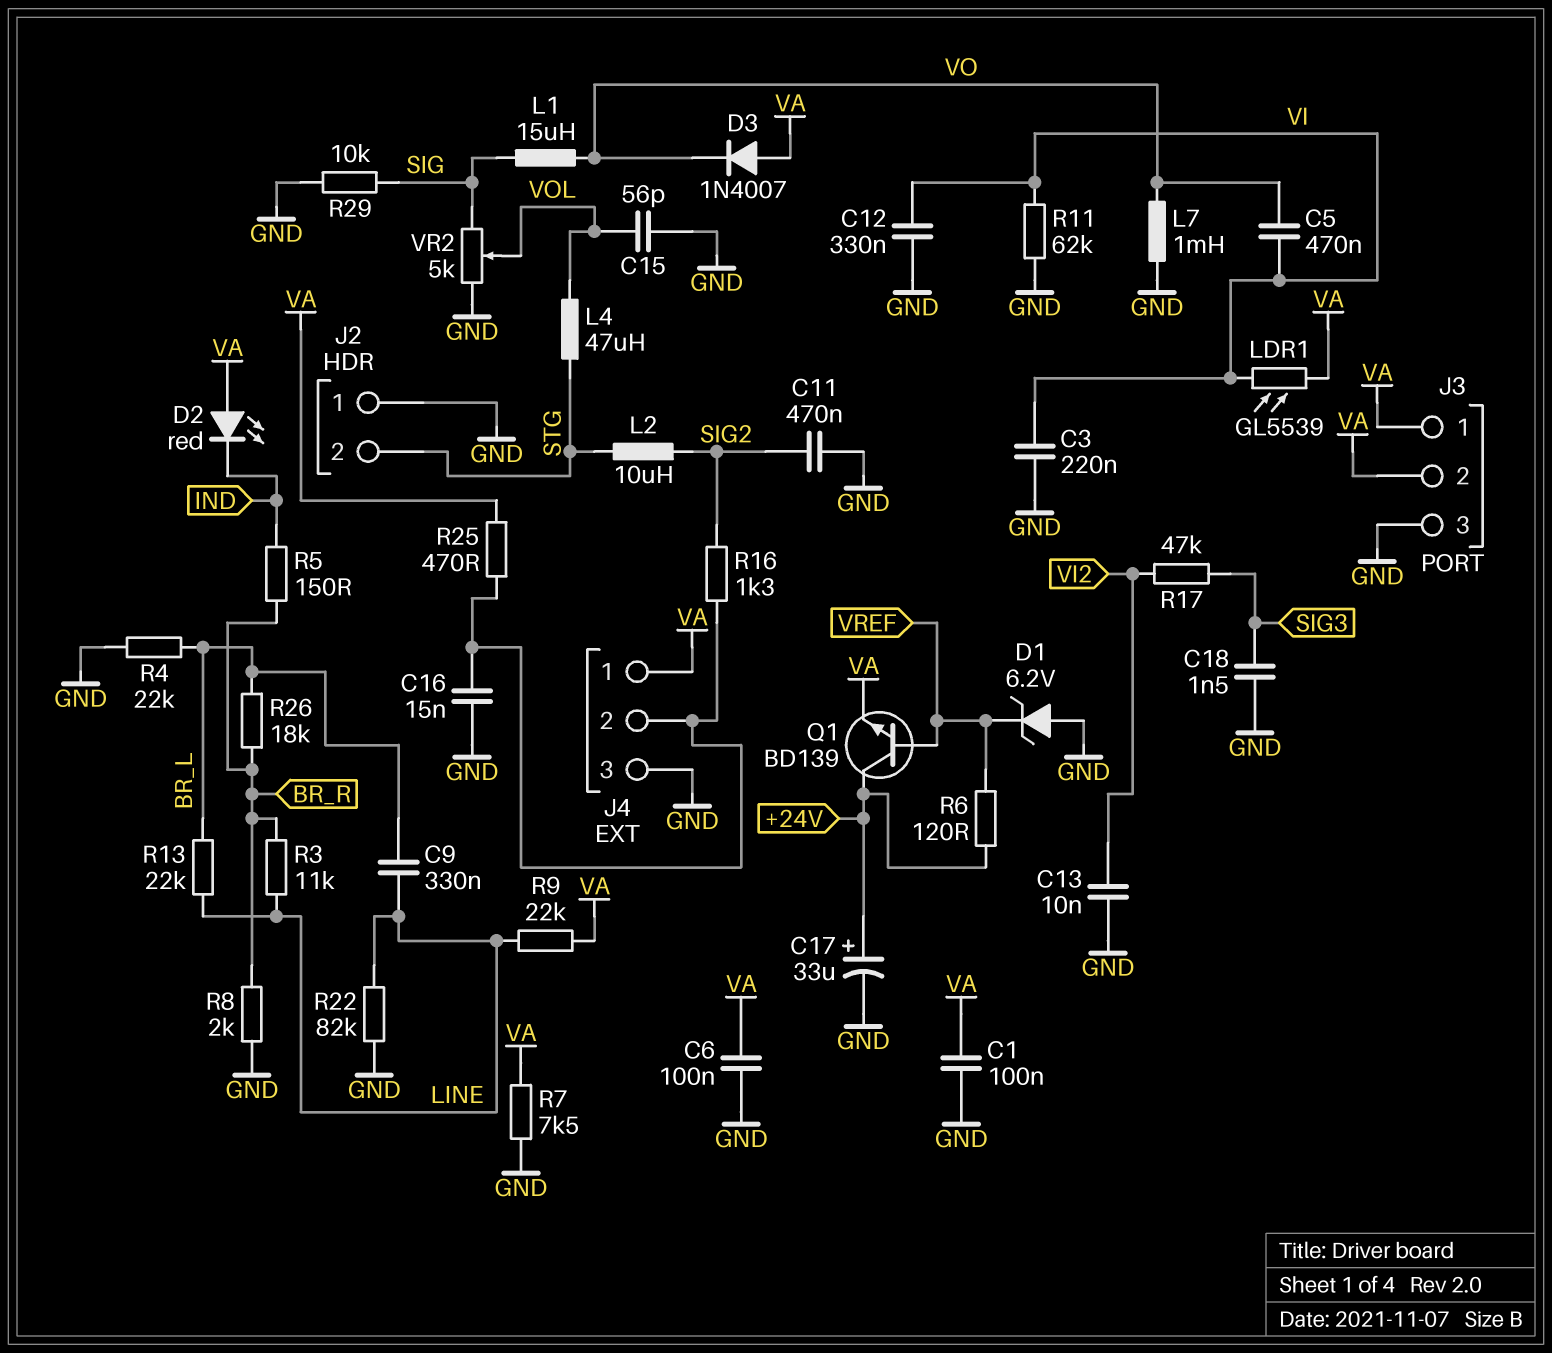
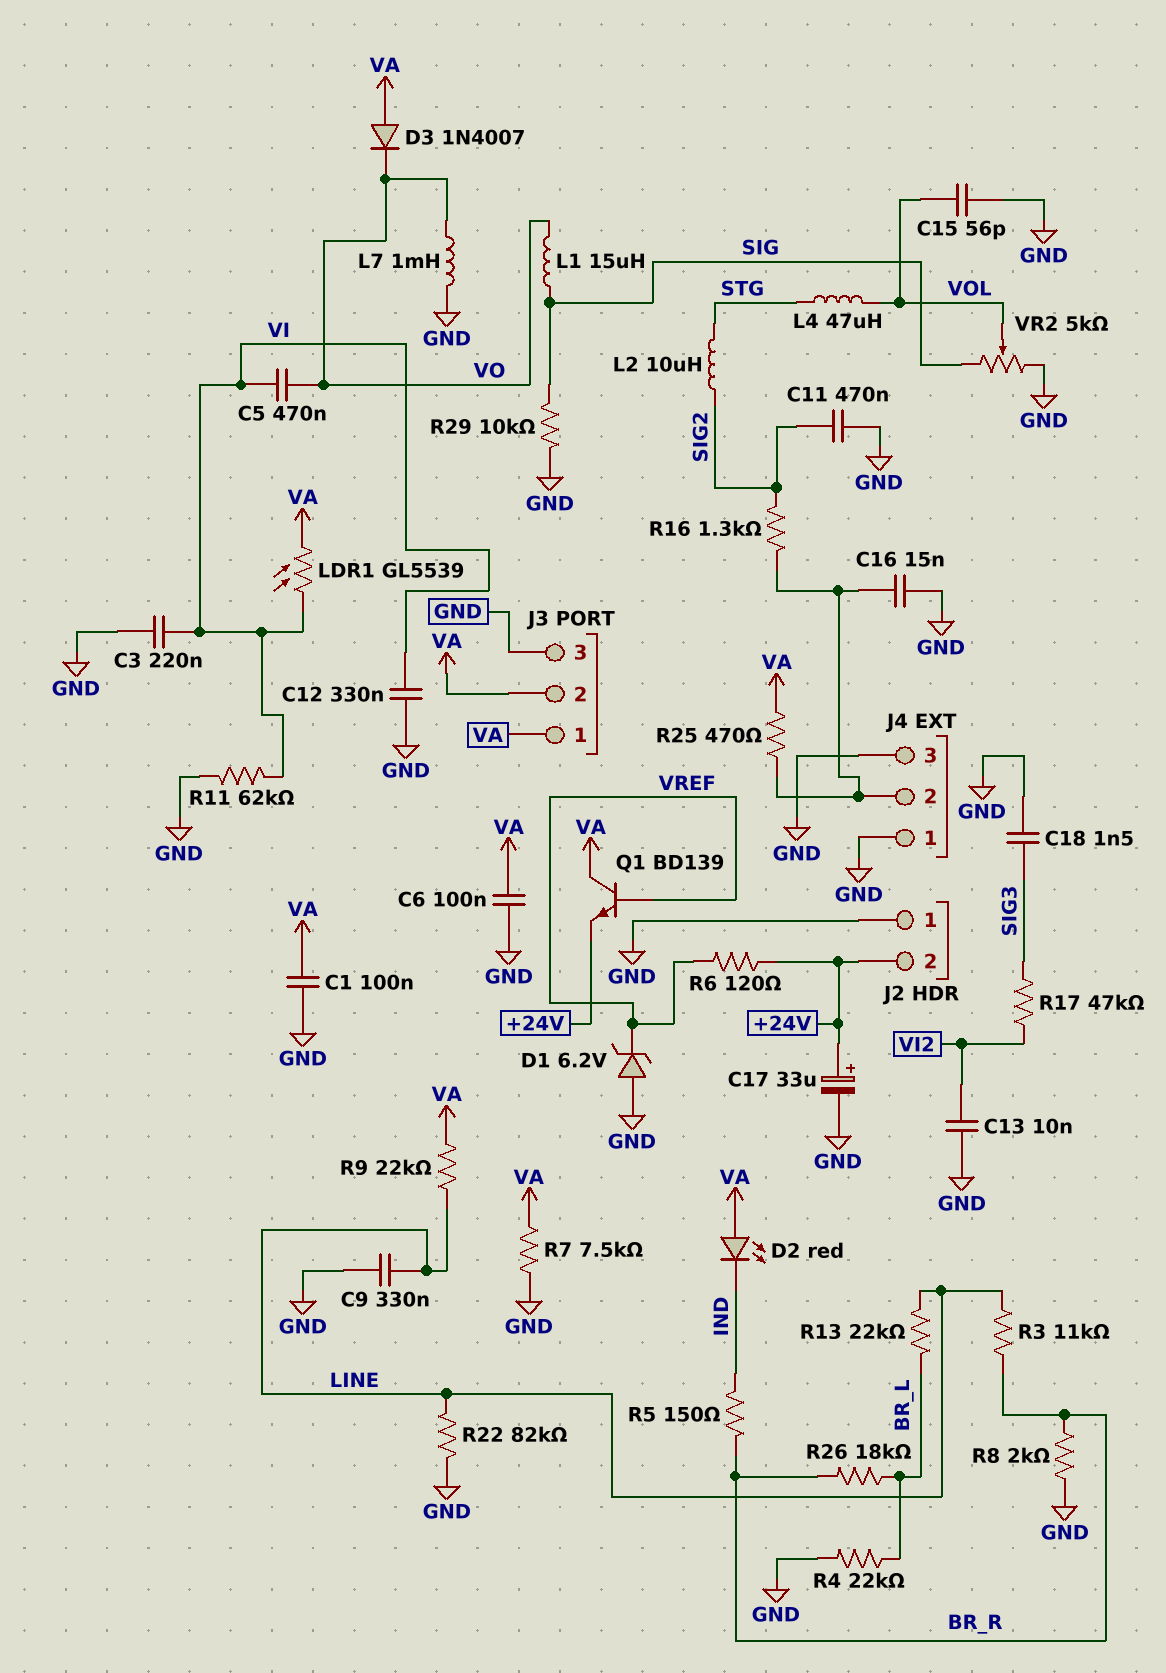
C9: 330nF (BR_L, LINE) -> 330nF (GND, LINE)
J2 pin 2: STG -> +24V
J4 pin 1: VA -> GND
Q1: NPN BD139 (B VREF, C +24V, E VA) -> NPN BD139 (B VREF, C VA, E +24V)

